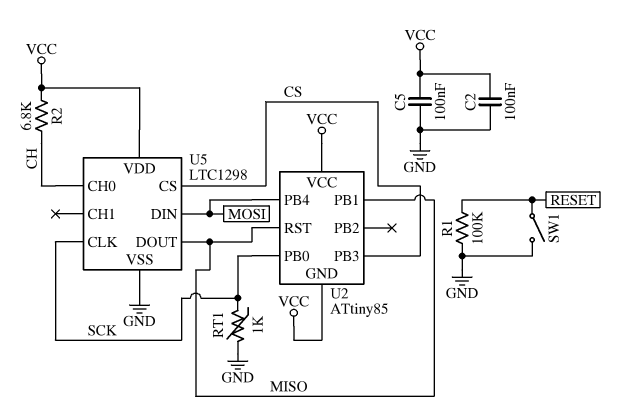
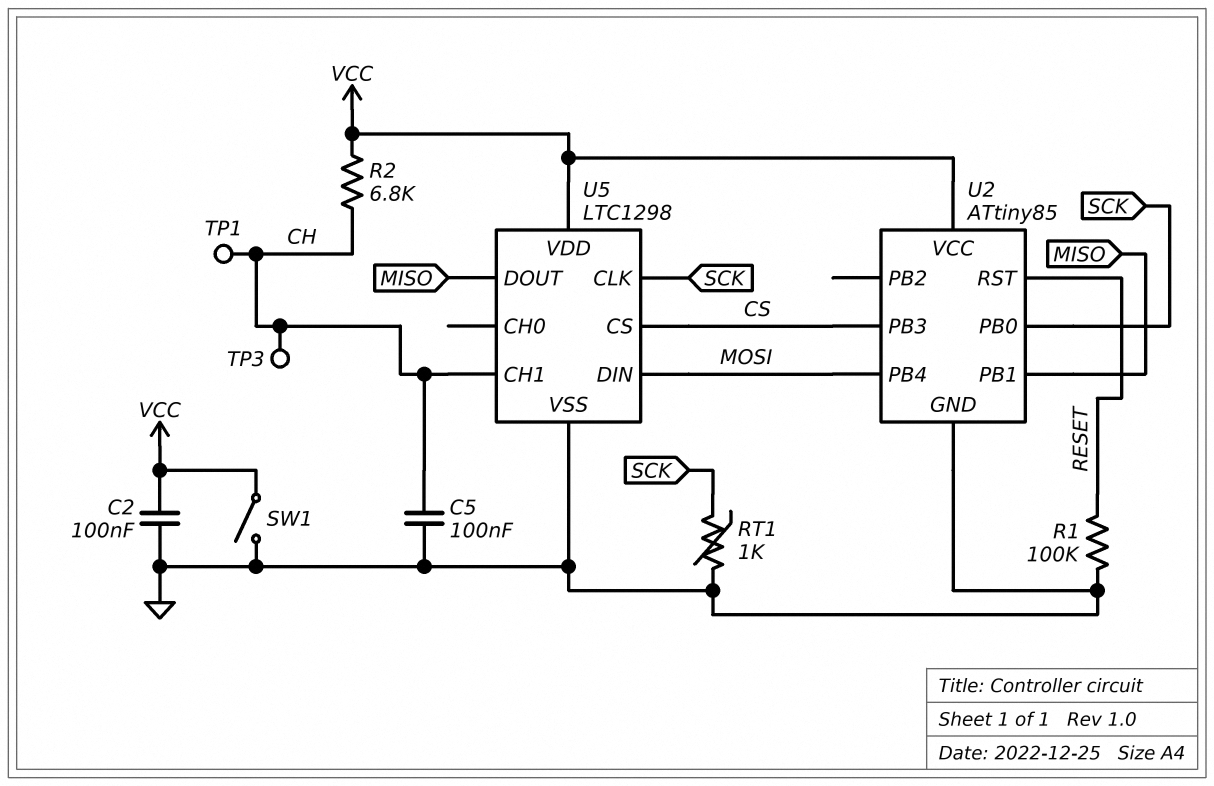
C5: 100nF (GND, VCC) -> 100nF (CH, GND)
SW1: switch (GND, RESET) -> switch (GND, VCC)
TP1: none -> test point (CH)
TP3: none -> test point (CH)
U2 pin GND: VCC -> GND
U2 pin RST: MISO -> RESET
U5 pin CH0: CH -> none
U5 pin CH1: none -> CH

